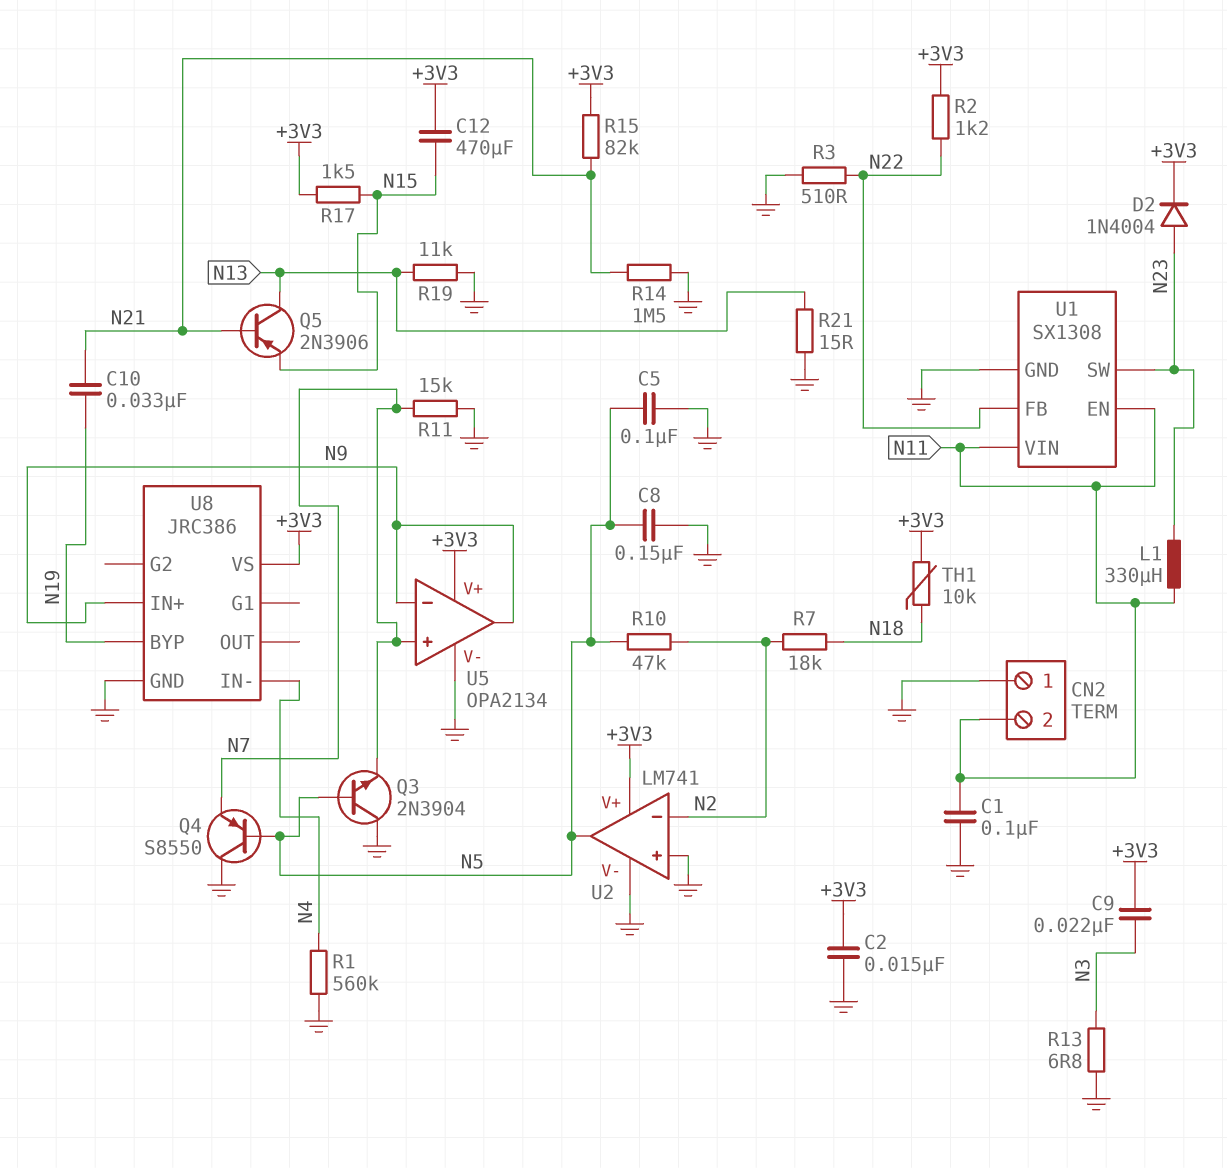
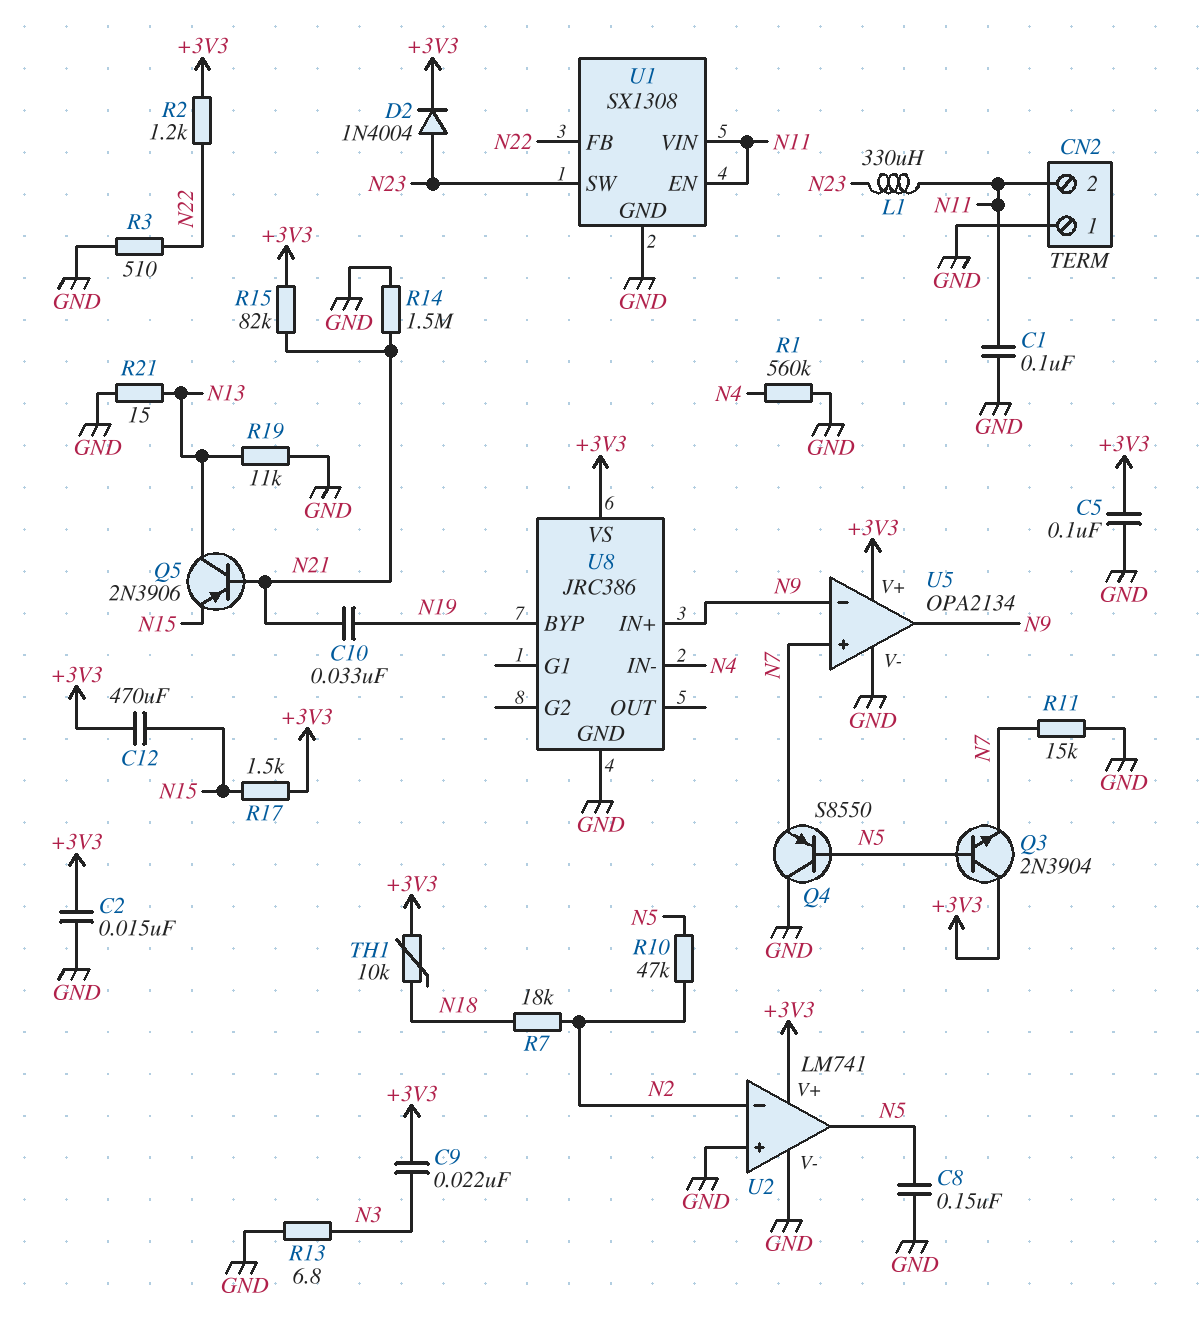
C5: 100nF (GND, N5) -> 100nF (+3V3, GND)
Q3: NPN 2N3904 (B N5, C GND, E N7) -> NPN 2N3904 (B N5, C +3V3, E N7)

